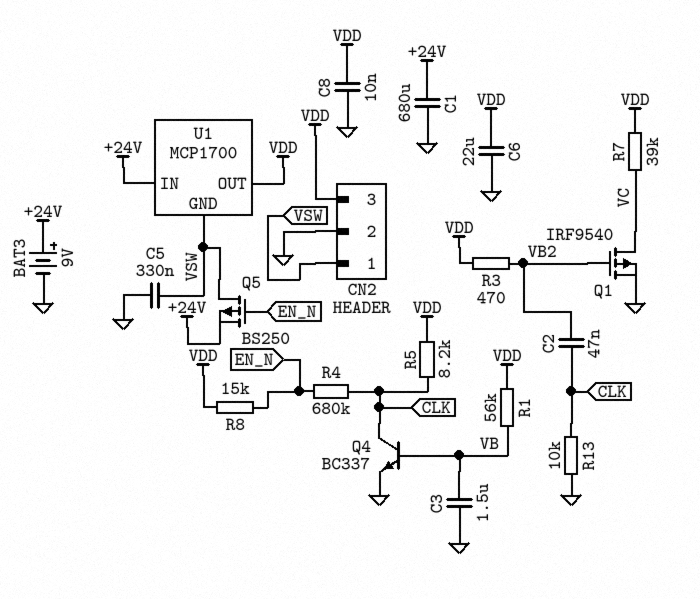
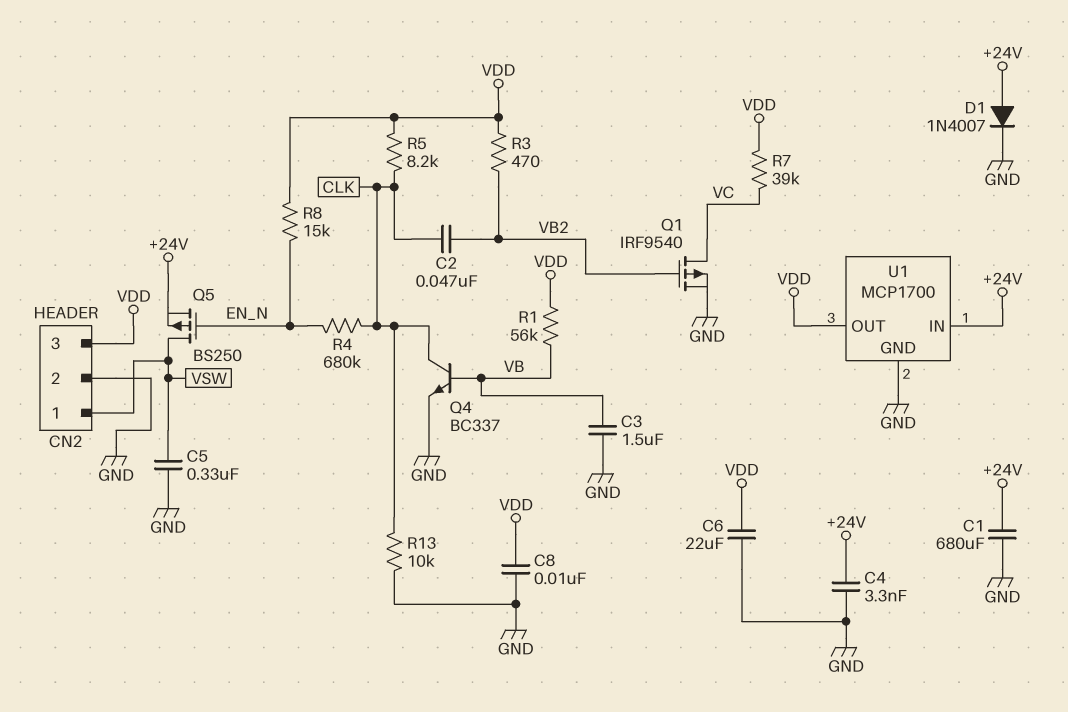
BAT3: 9V (plus +24V, minus GND) -> none
C4: none -> 3.3nF (+24V, GND)
D1: none -> diode 1N4007 (A +24V, K GND)
U1 pin GND: VSW -> GND

